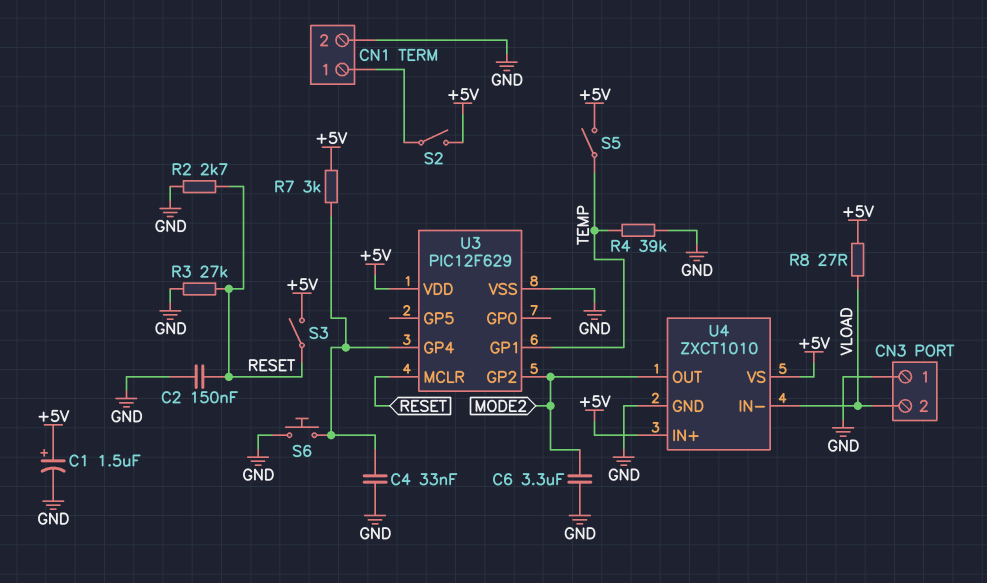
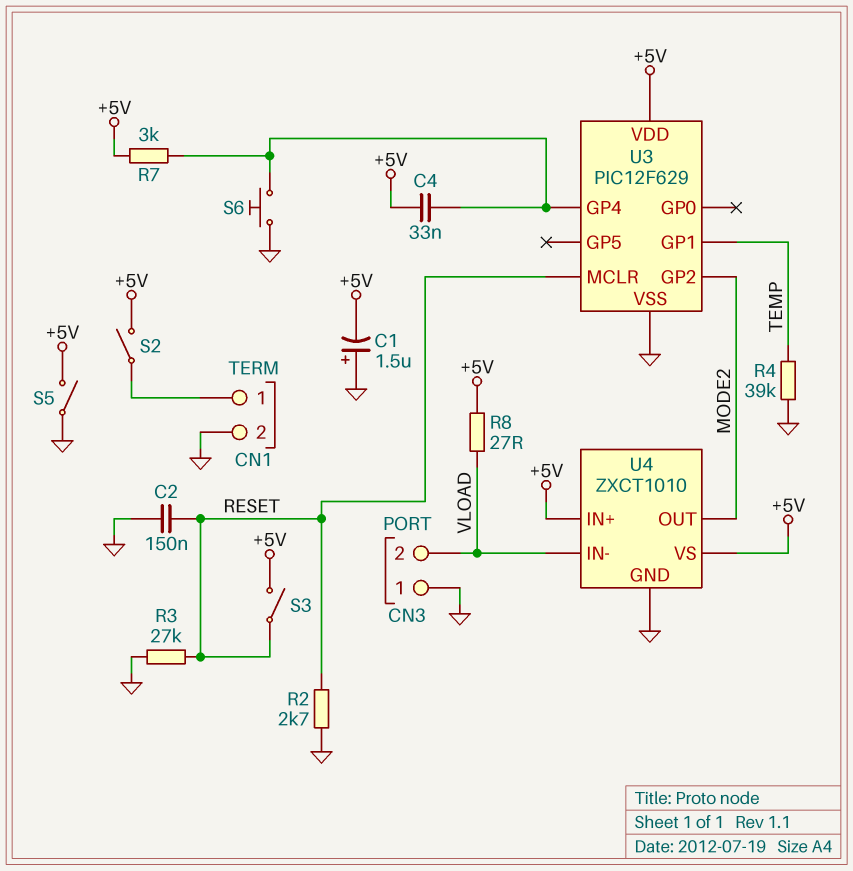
C1: 1.5uF (plus +5V, minus GND) -> 1.5uF (plus GND, minus +5V)
C4: 33nF (GND, U3/GP4) -> 33nF (+5V, U3/GP4)
C6: 3.3uF (GND, MODE2) -> none
S5: switch (+5V, TEMP) -> switch (+5V, GND)

